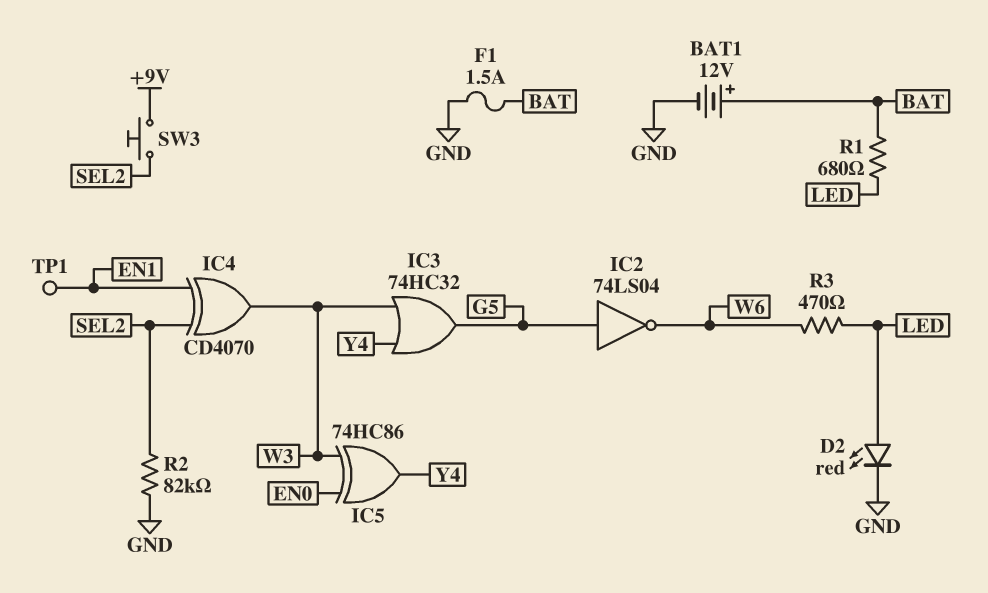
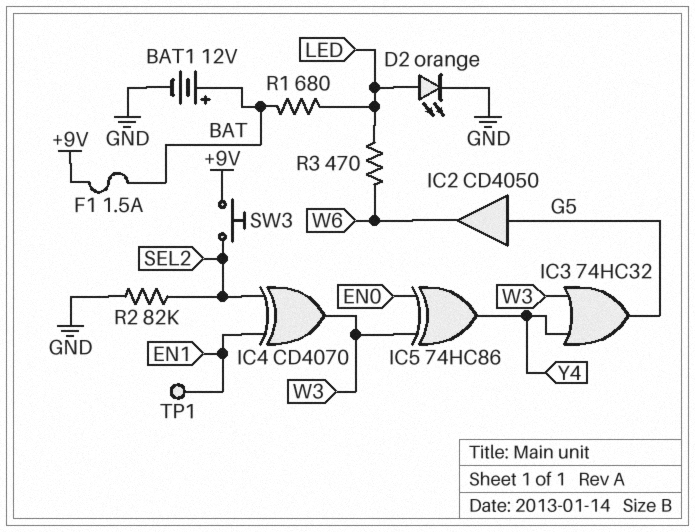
D2: LED red (A LED, K GND) -> LED orange (A LED, K GND)
F1: 1.5A (BAT, GND) -> 1.5A (+9V, BAT)
IC2: NOT 74LS04 (in G5, out W6) -> buffer CD4050 (in G5, out W6)

